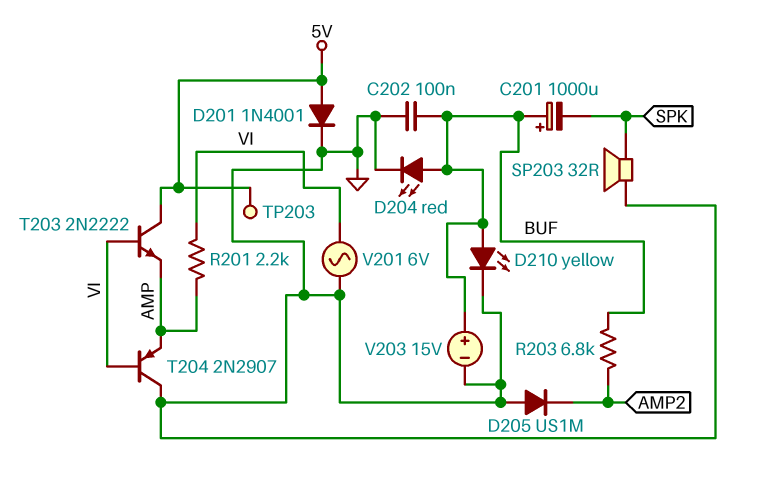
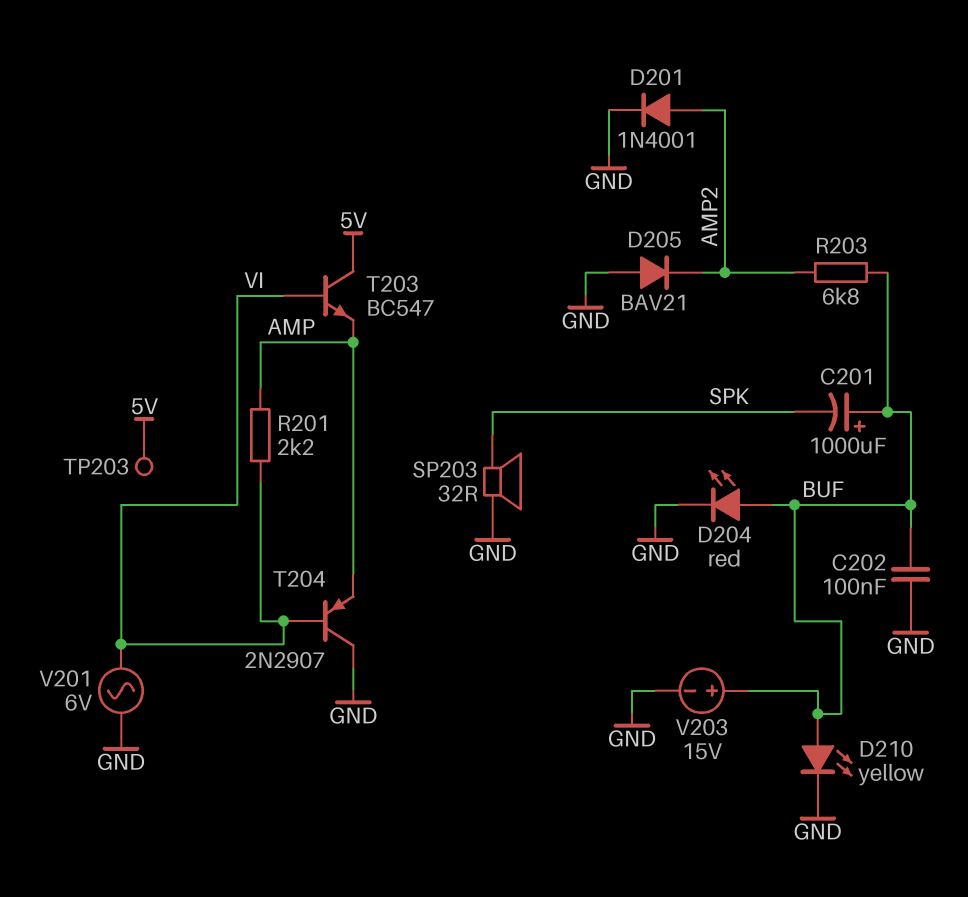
D201: diode 1N4001 (A 5V, K GND) -> diode 1N4001 (A AMP2, K GND)
D205: diode US1M (A GND, K AMP2) -> diode BAV21 (A GND, K AMP2)
T203: NPN 2N2222 (B VI, C 5V, E AMP) -> NPN BC547 (B VI, C 5V, E AMP)

